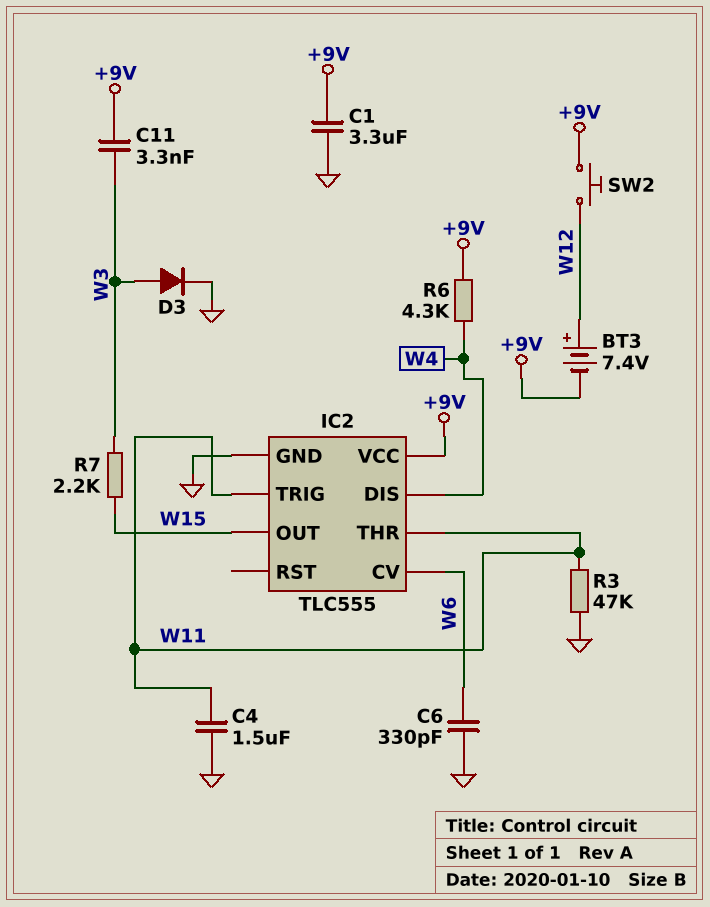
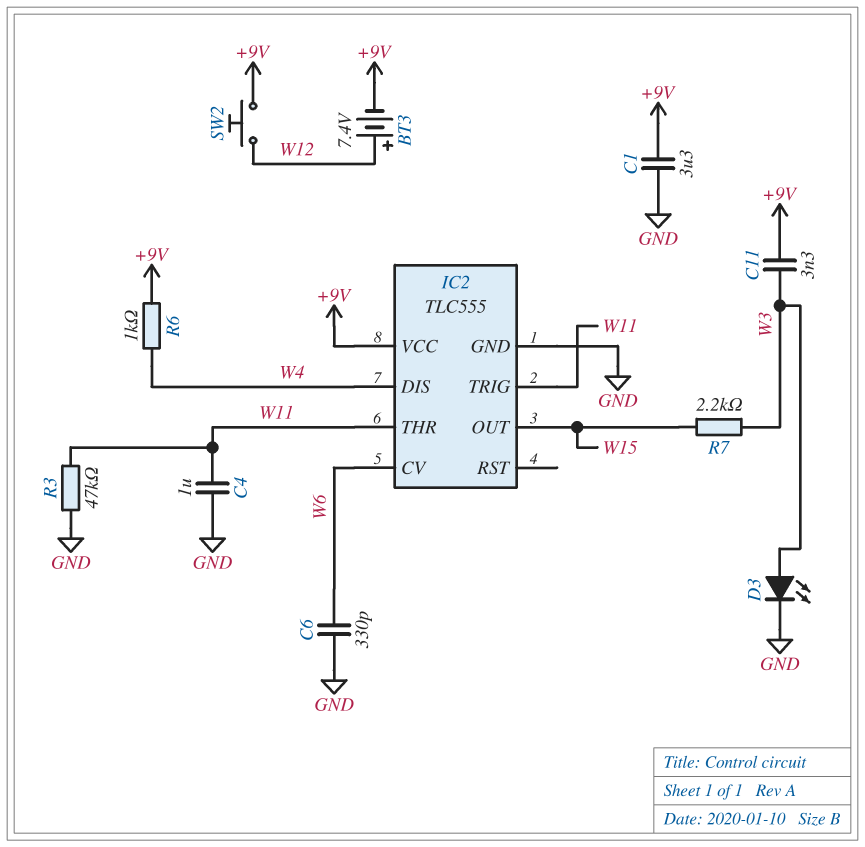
C4: 1.5uF (GND, W11) -> 1uF (GND, W11)
D3: diode (A W3, K GND) -> LED (A W3, K GND)
R6: 4.3k (+9V, W4) -> 1k (+9V, W4)

